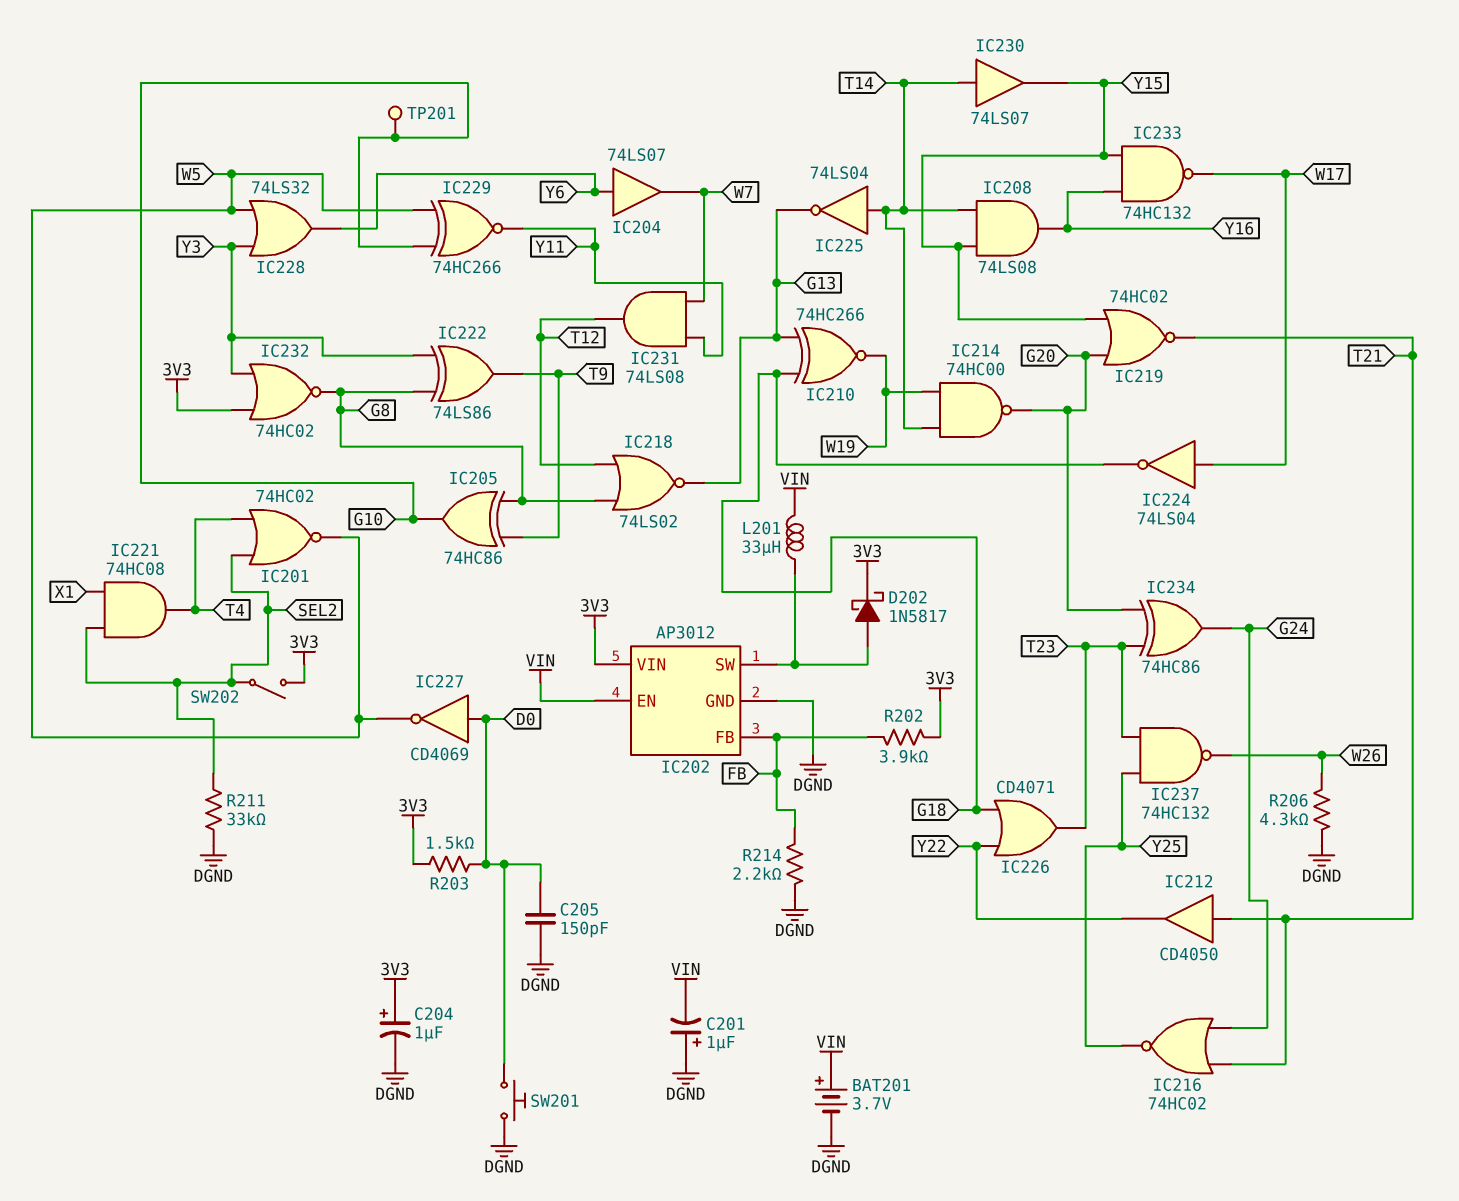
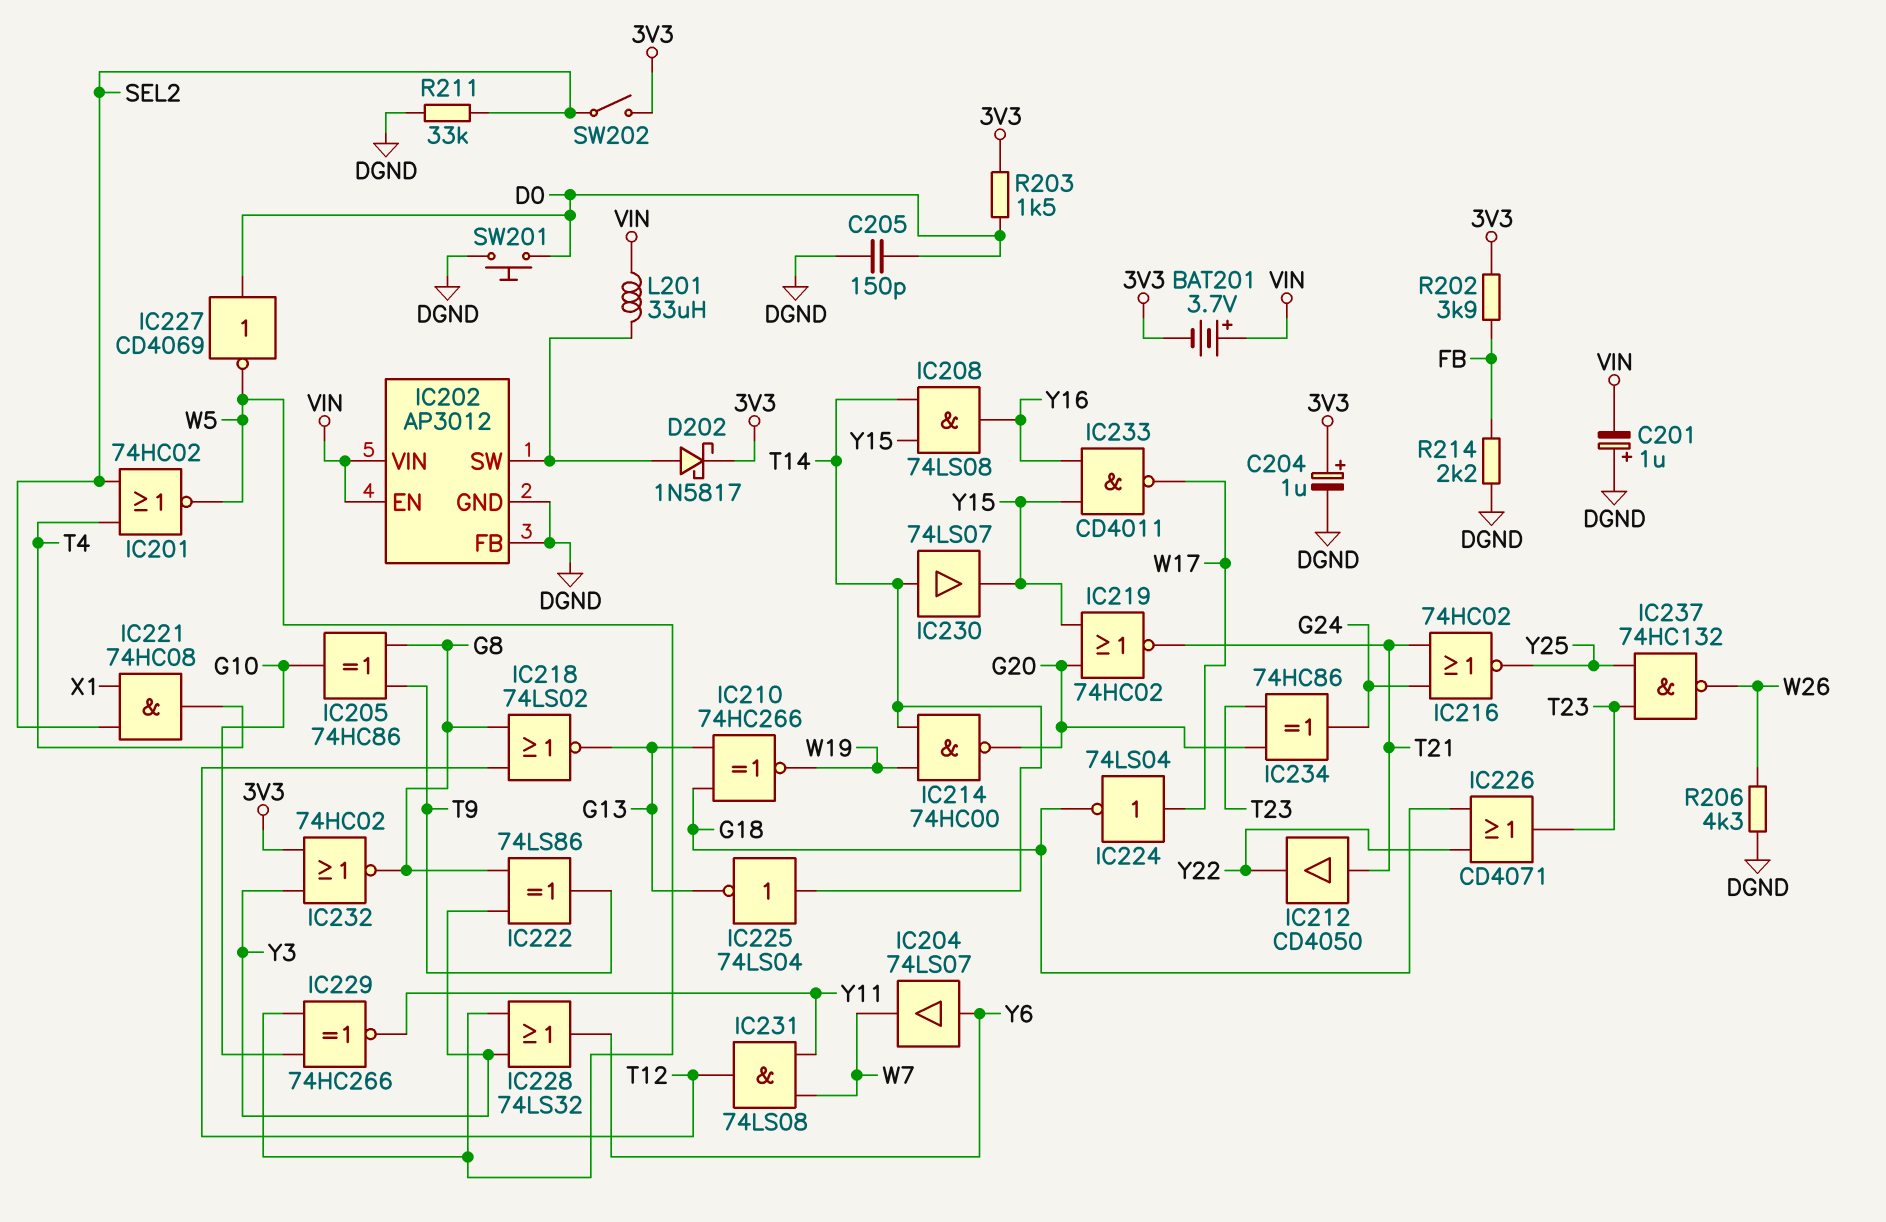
BAT201: 3.7V (plus VIN, minus DGND) -> 3.7V (plus VIN, minus 3V3)
IC202 pin FB: FB -> DGND
IC202 pin VIN: 3V3 -> VIN
IC233: NAND 74HC132 (in Y15, in Y16, out W17) -> NAND CD4011 (in Y15, in Y16, out W17)
TP201: test point (G10) -> none

